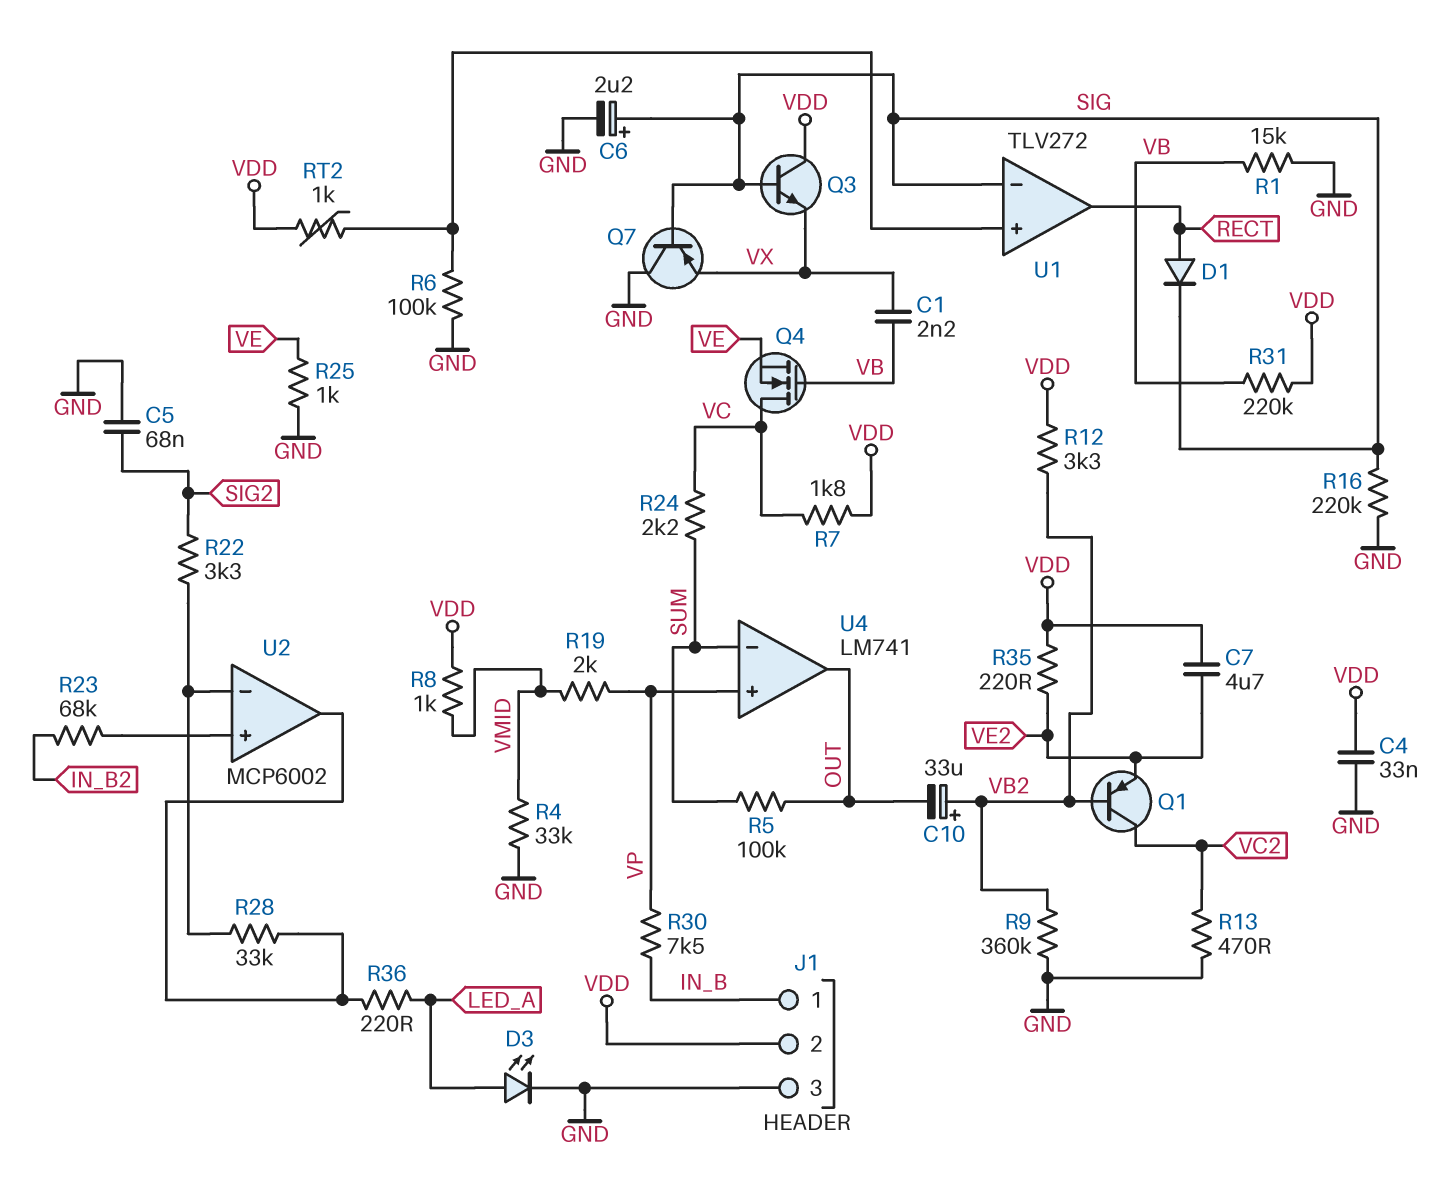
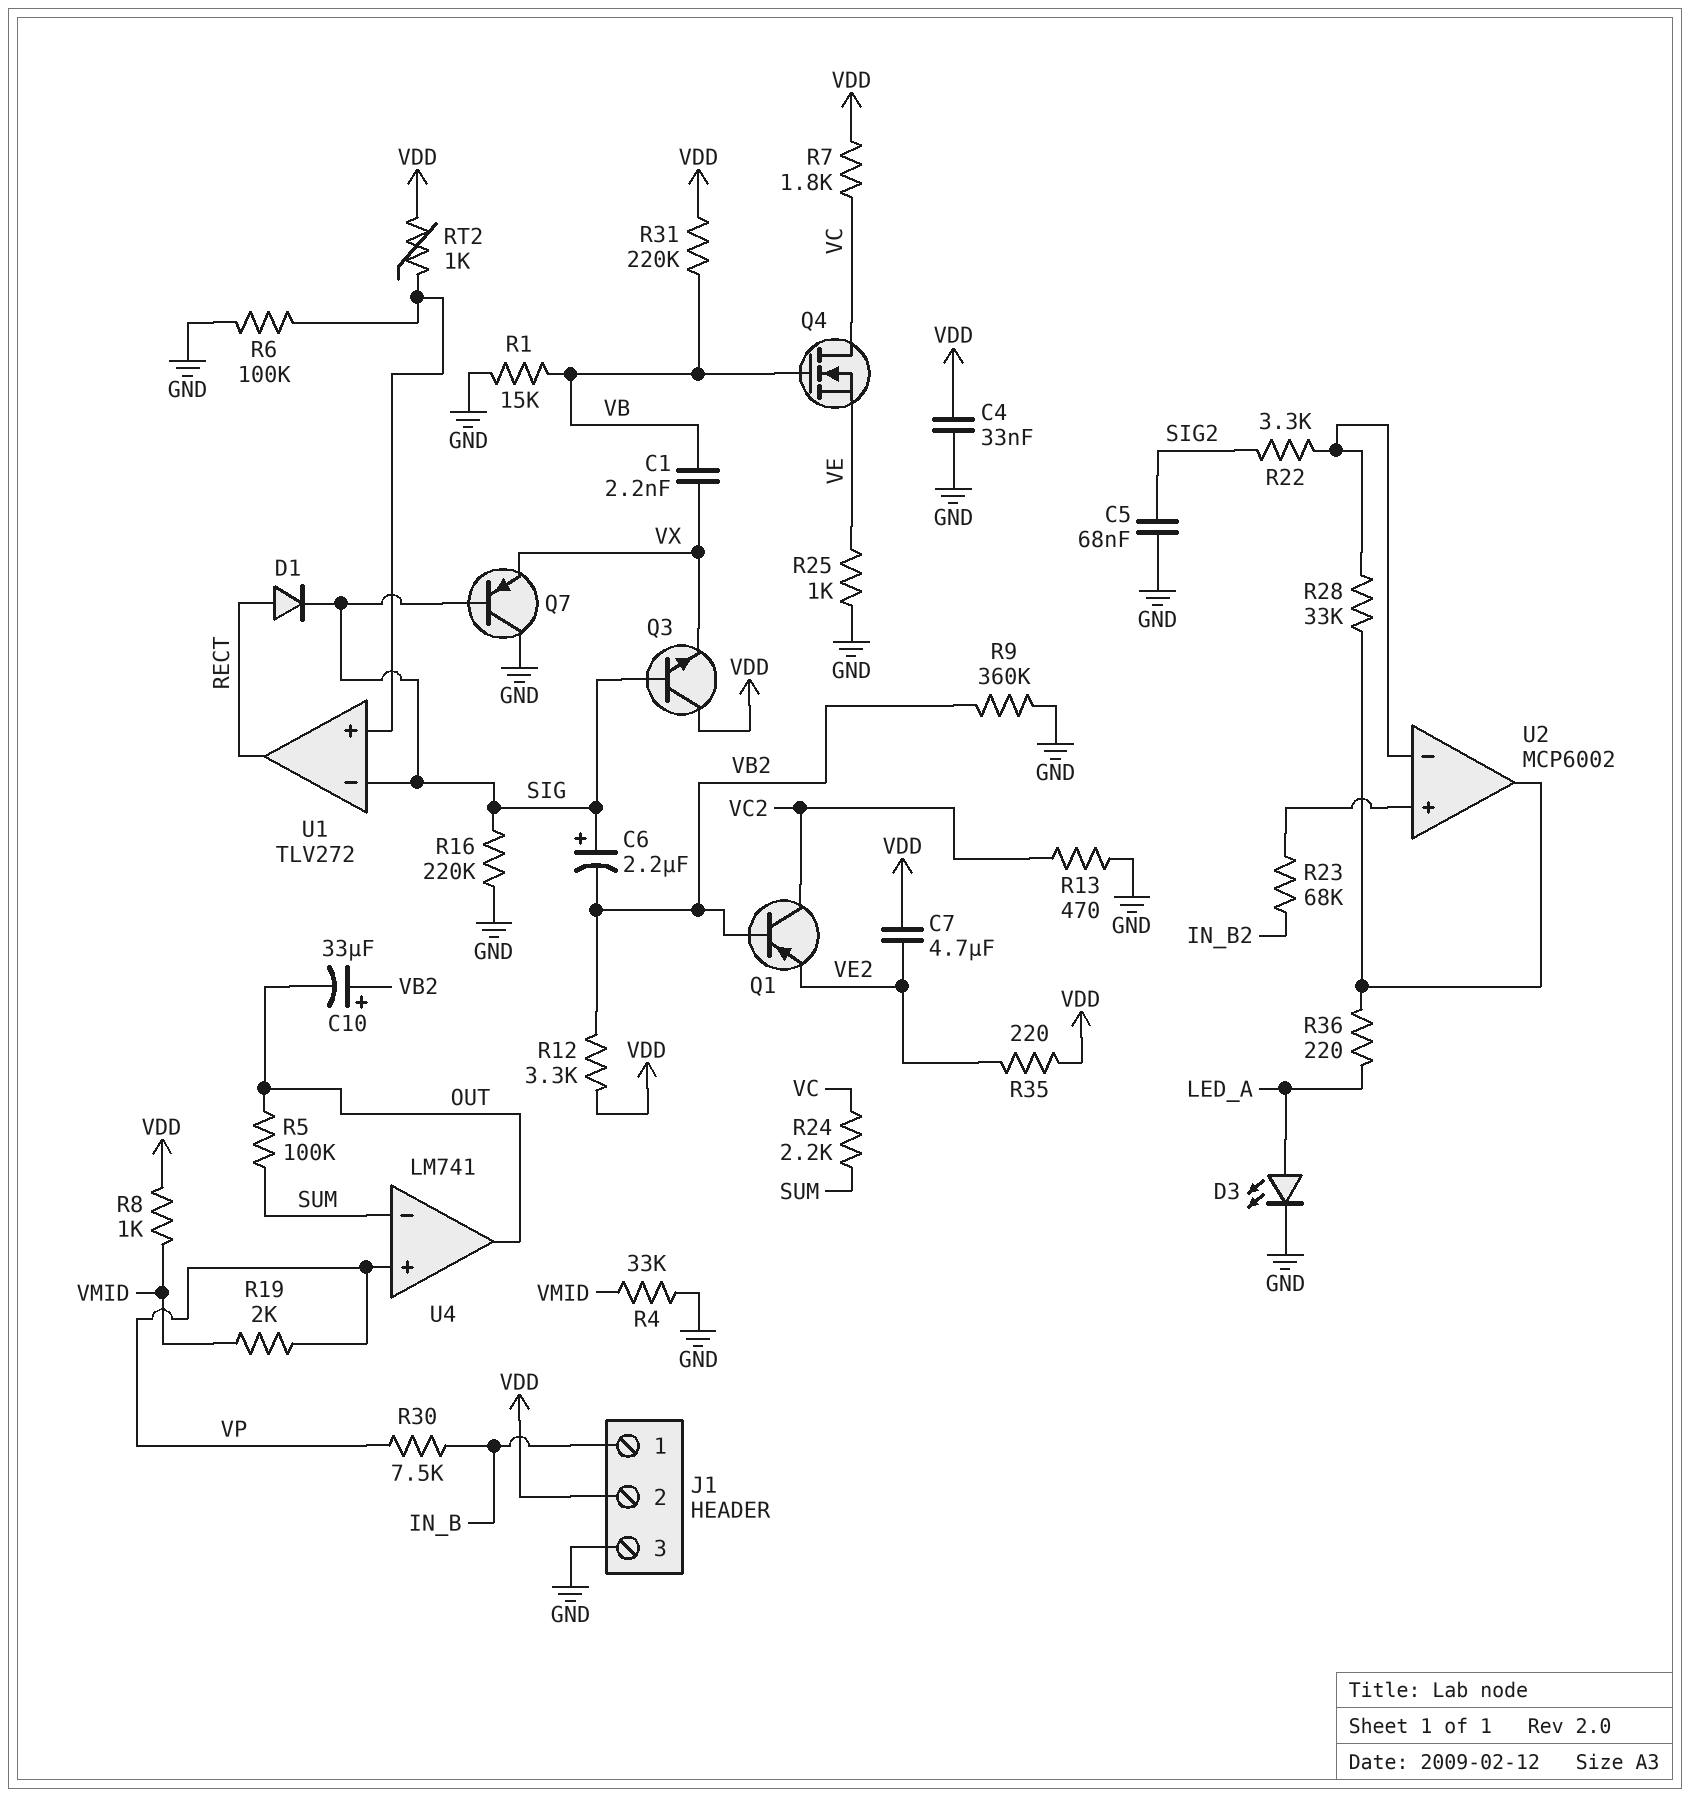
C6: 2.2uF (plus SIG, minus GND) -> 2.2uF (plus SIG, minus VB2)

